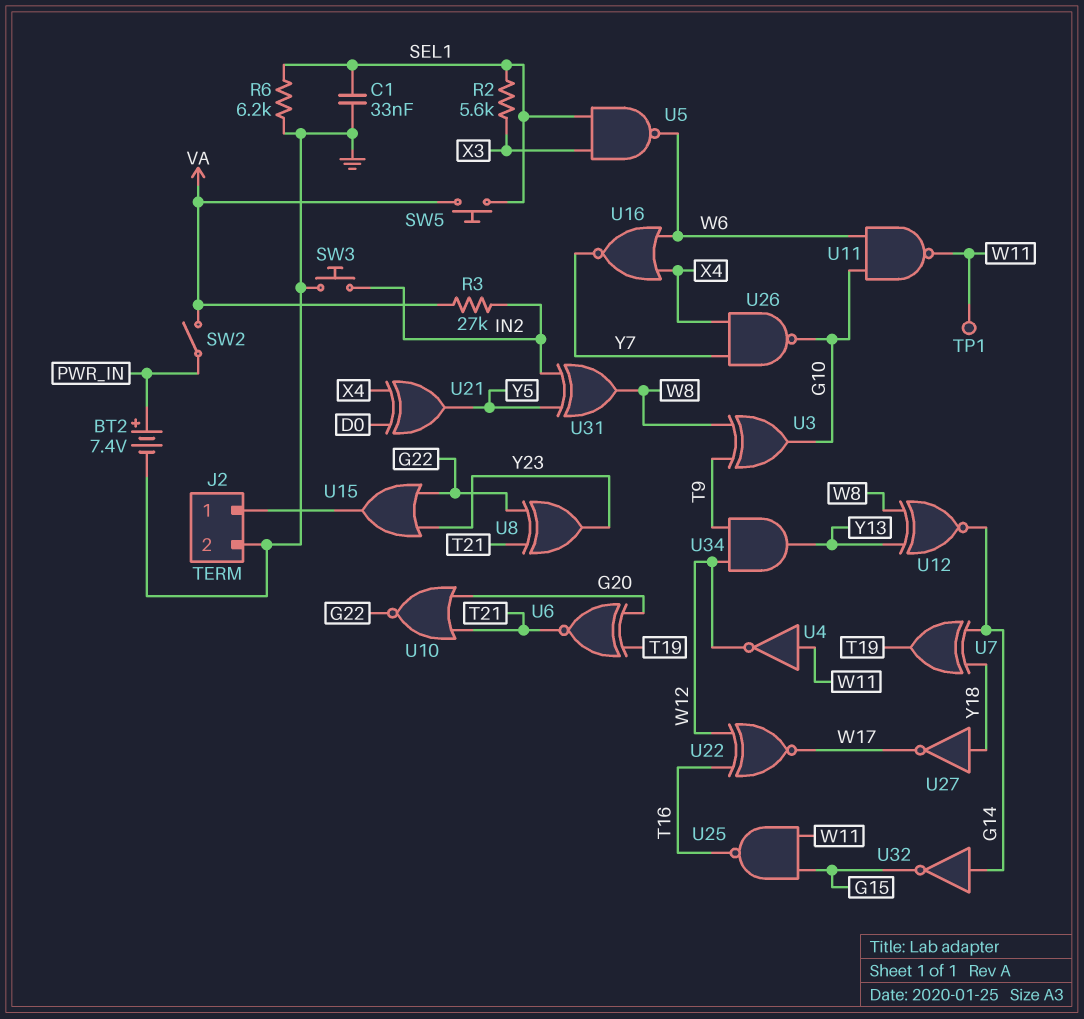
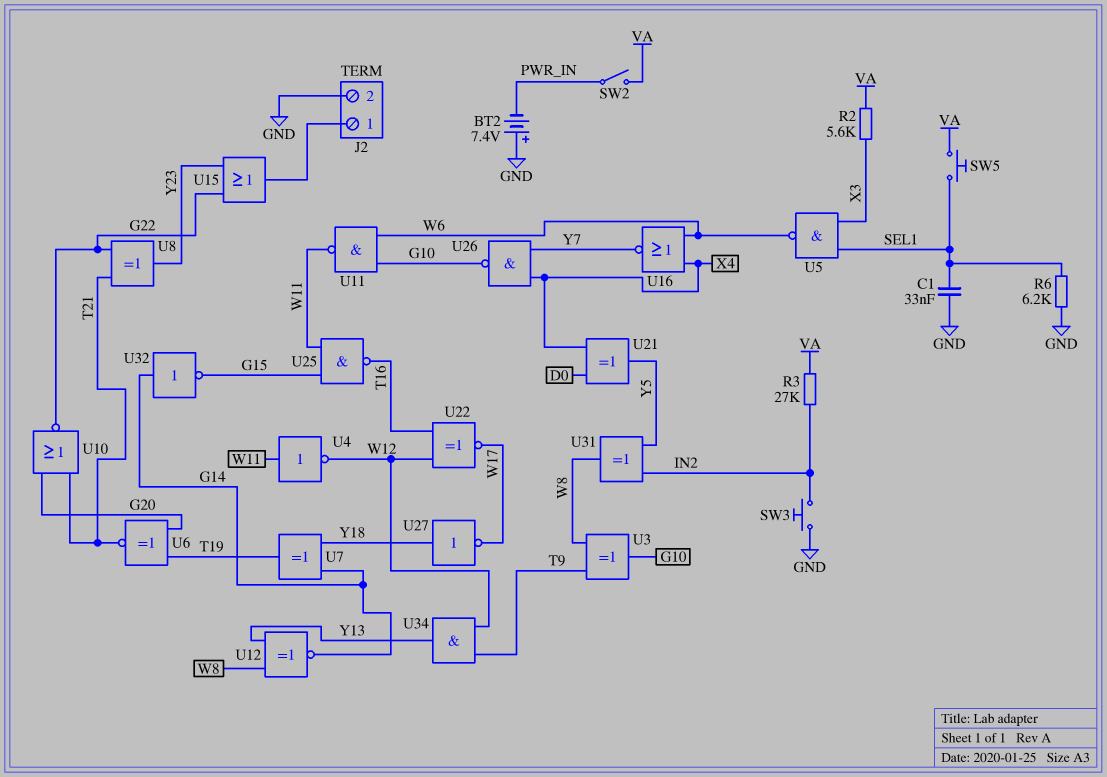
BT2: 7.4V (plus PWR_IN, minus GND) -> 7.4V (plus GND, minus PWR_IN)
R2: 5.6k (SEL1, X3) -> 5.6k (VA, X3)
TP1: test point (W11) -> none

